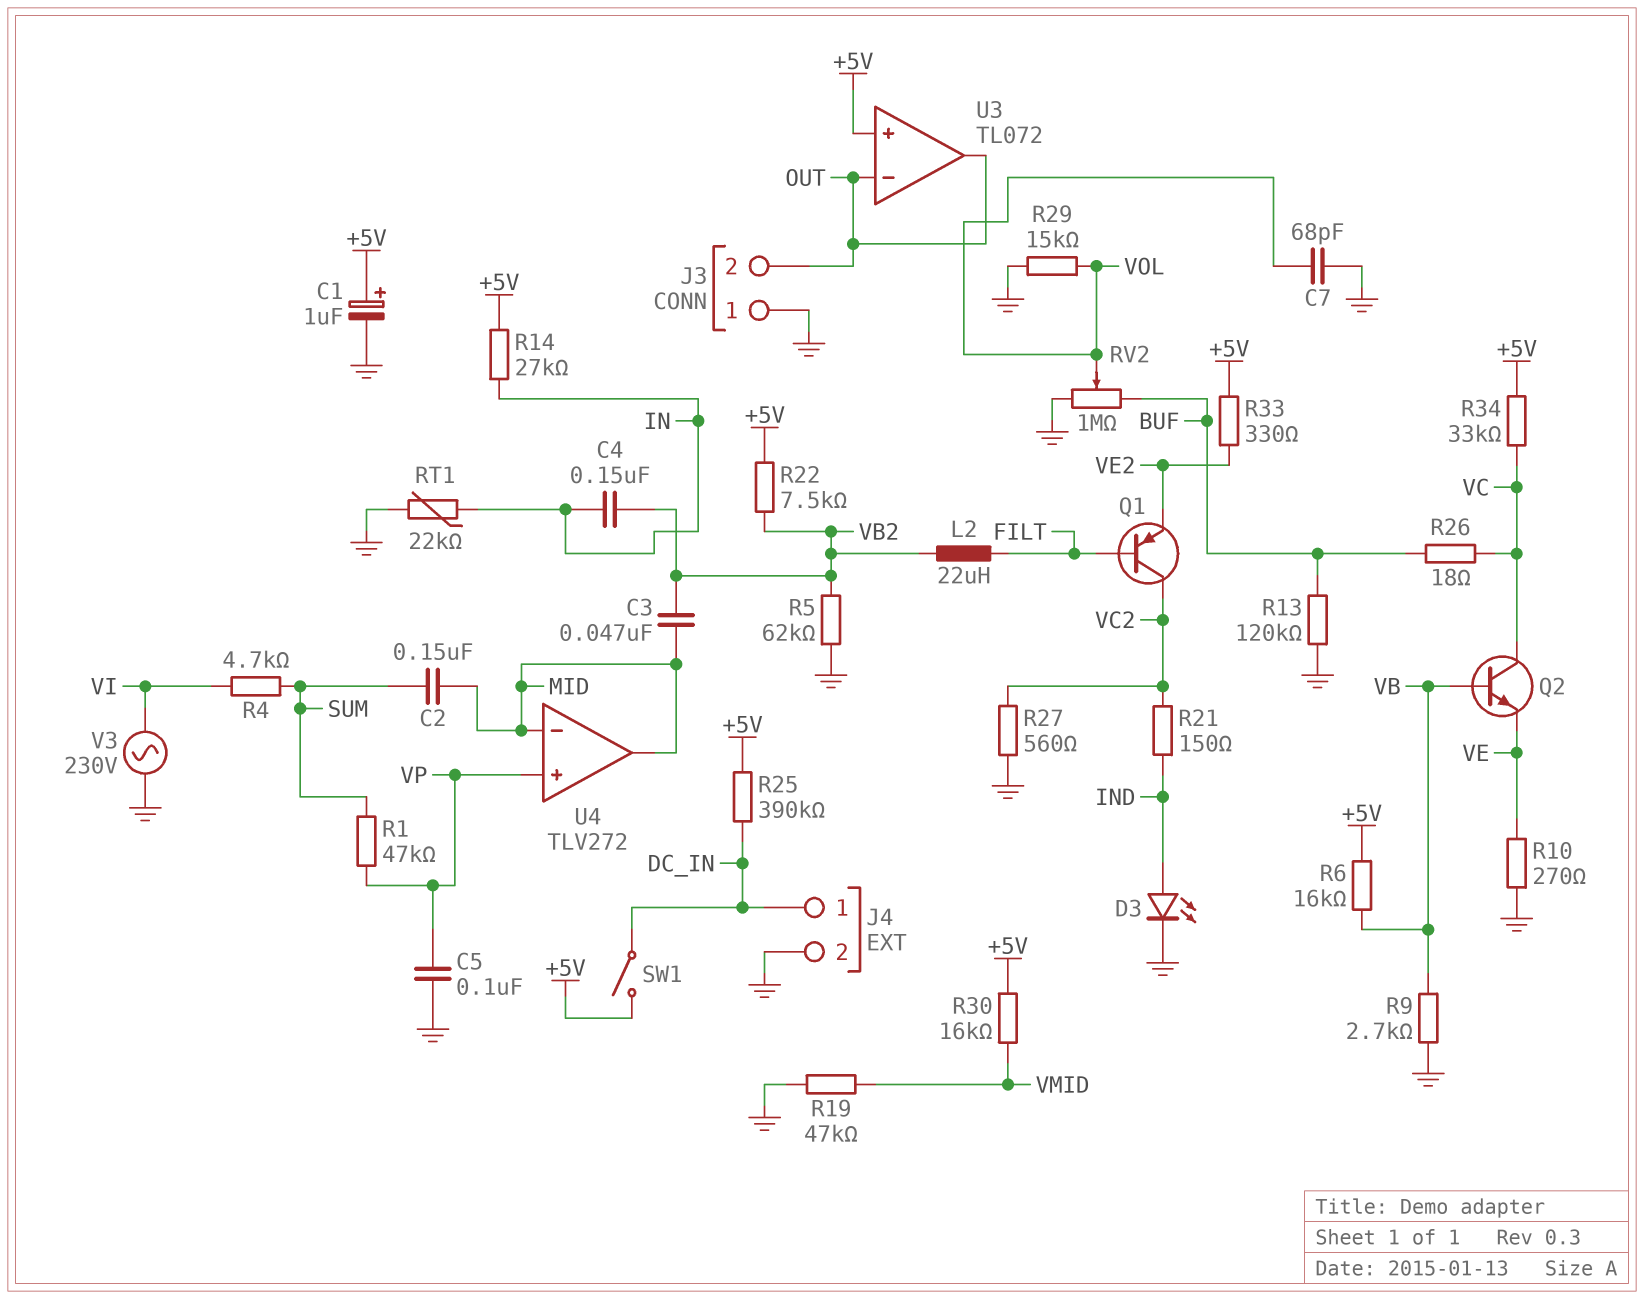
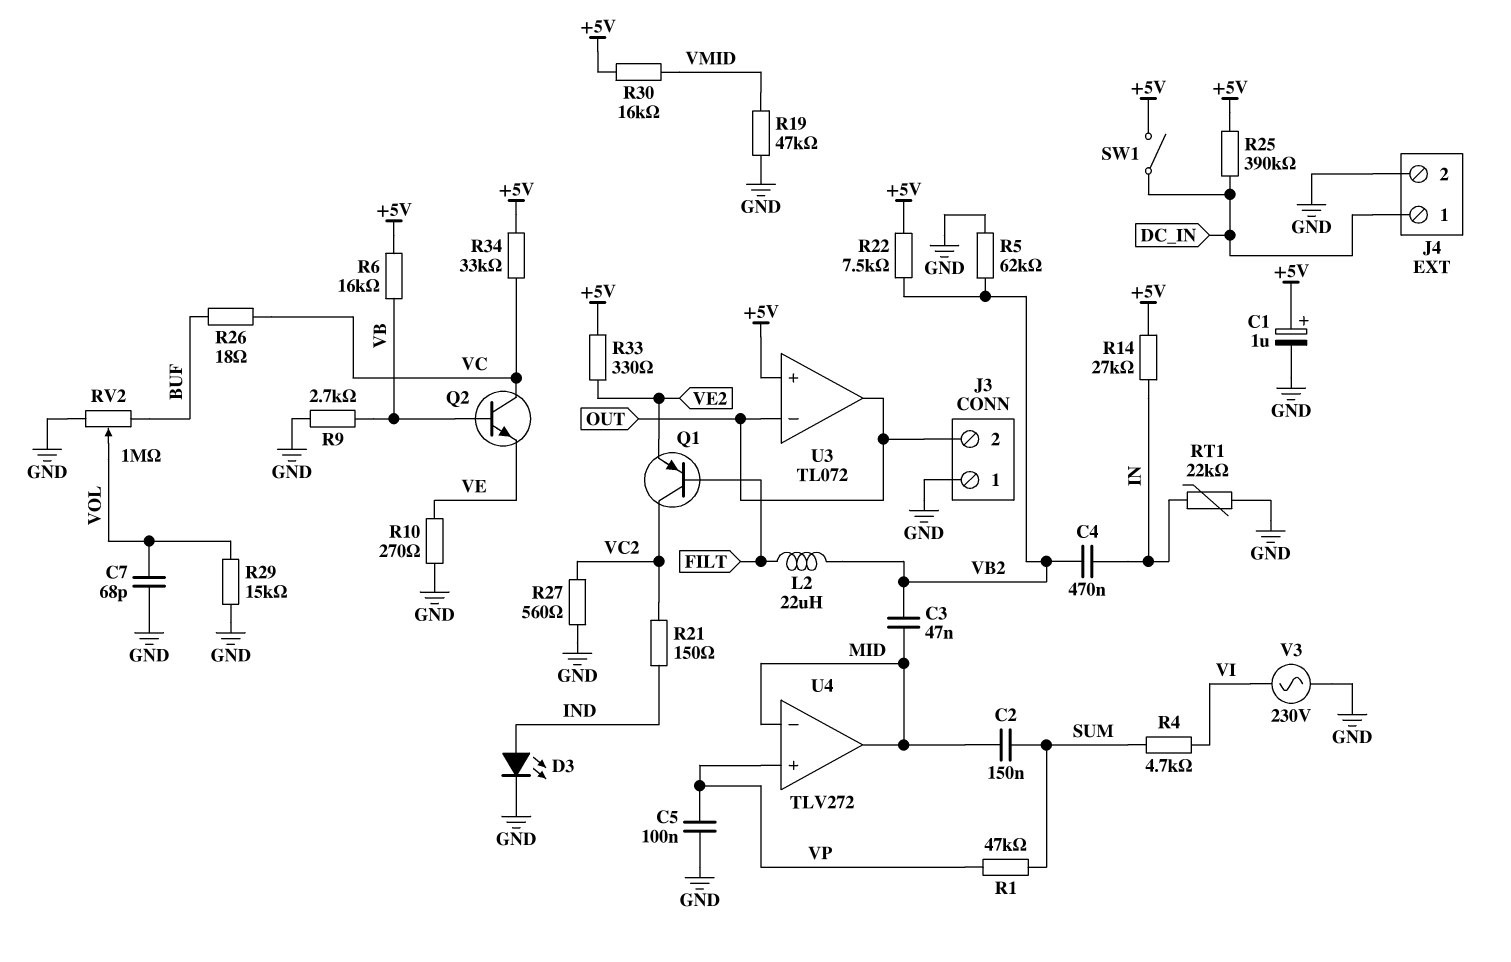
C4: 150nF (IN, VB2) -> 470nF (IN, VB2)
R13: 120k (BUF, GND) -> none

